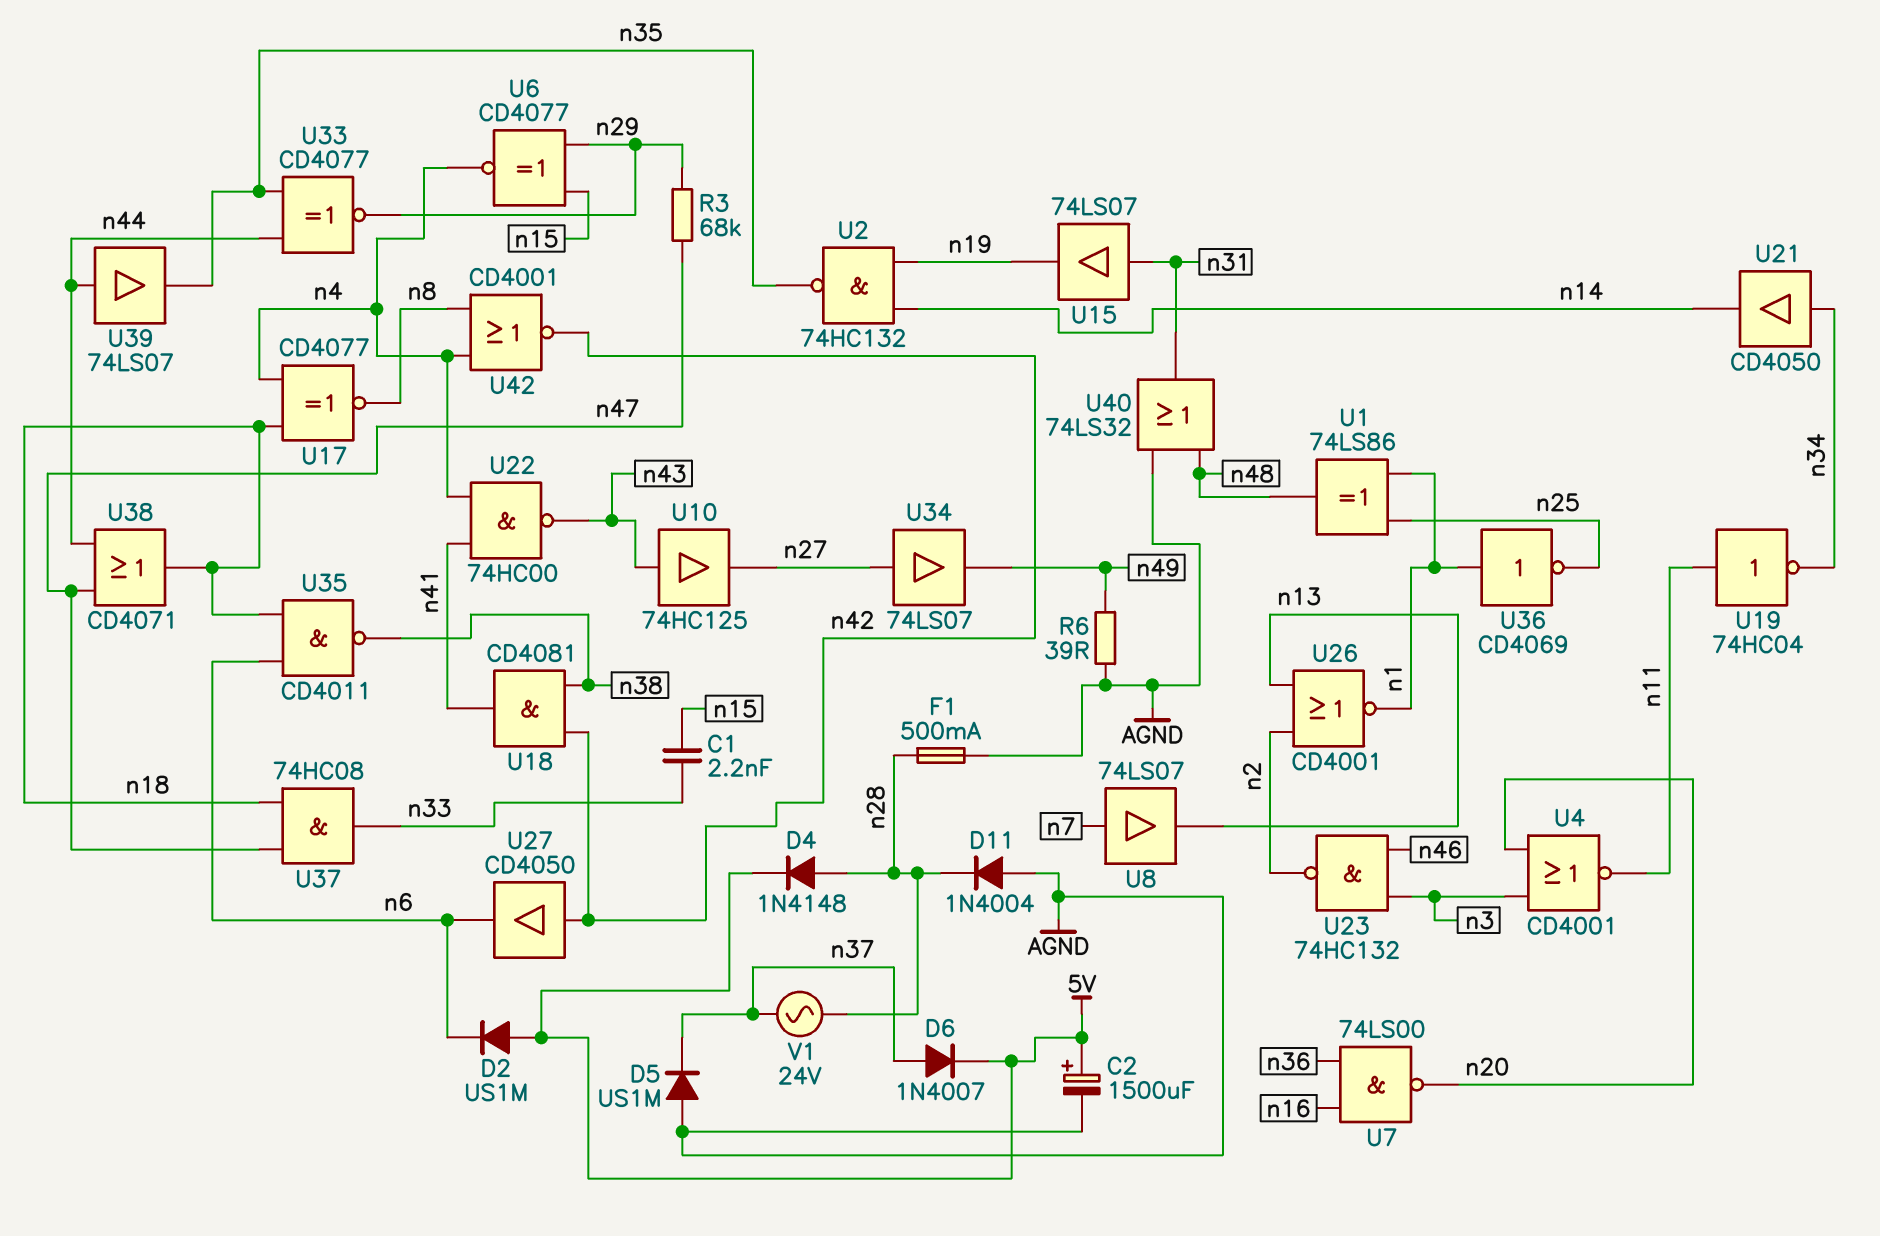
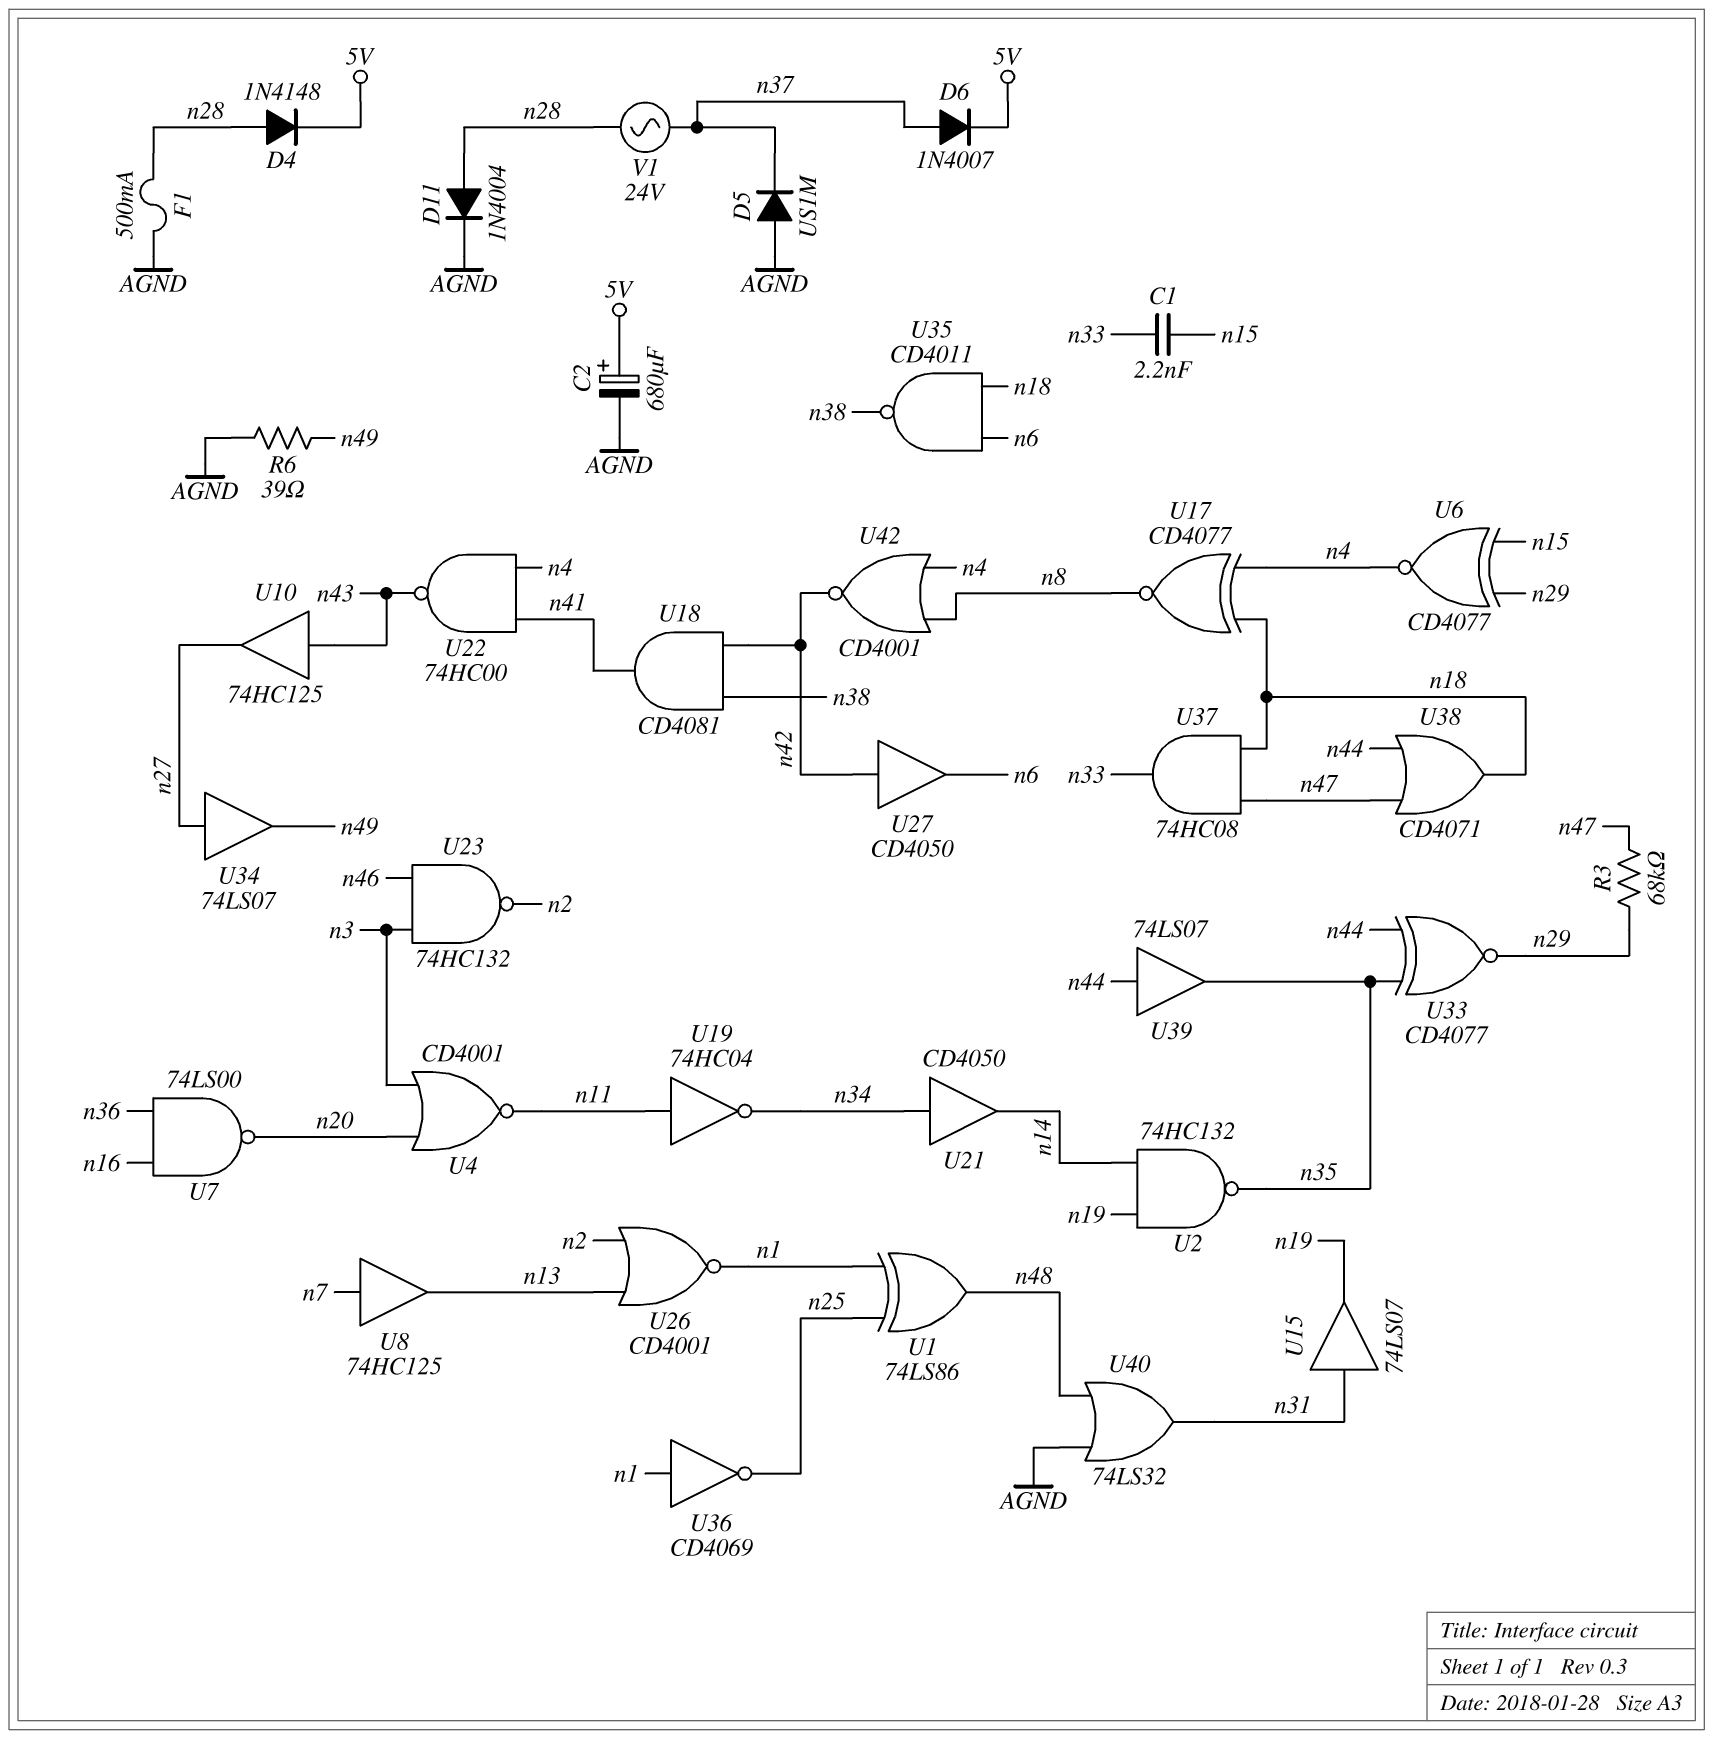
C2: 1500uF (plus 5V, minus AGND) -> 680uF (plus 5V, minus AGND)
D2: diode US1M (A 5V, K n6) -> none
D11: diode 1N4004 (A AGND, K n28) -> diode 1N4004 (A n28, K AGND)
U8: buffer 74LS07 (in n7, out n13) -> buffer 74HC125 (in n7, out n13)

